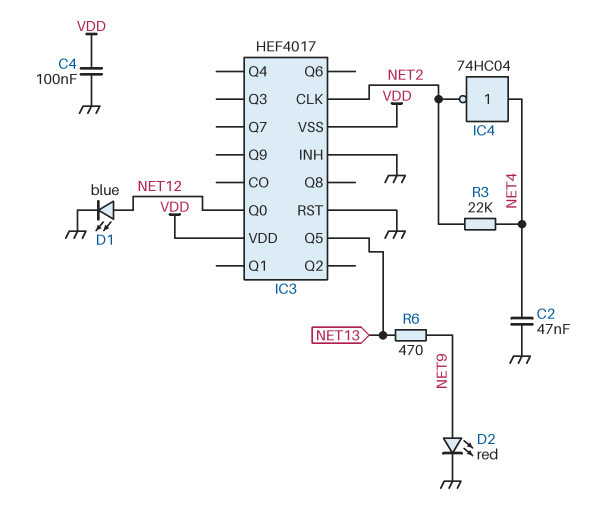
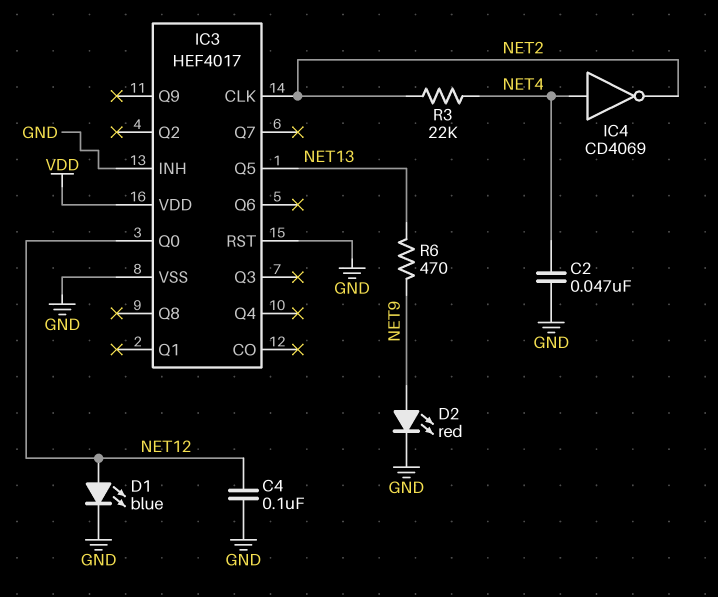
C4: 100nF (GND, VDD) -> 100nF (GND, NET12)
IC3 pin VSS: VDD -> GND
IC4: NOT 74HC04 (in NET4, out NET2) -> NOT CD4069 (in NET4, out NET2)

